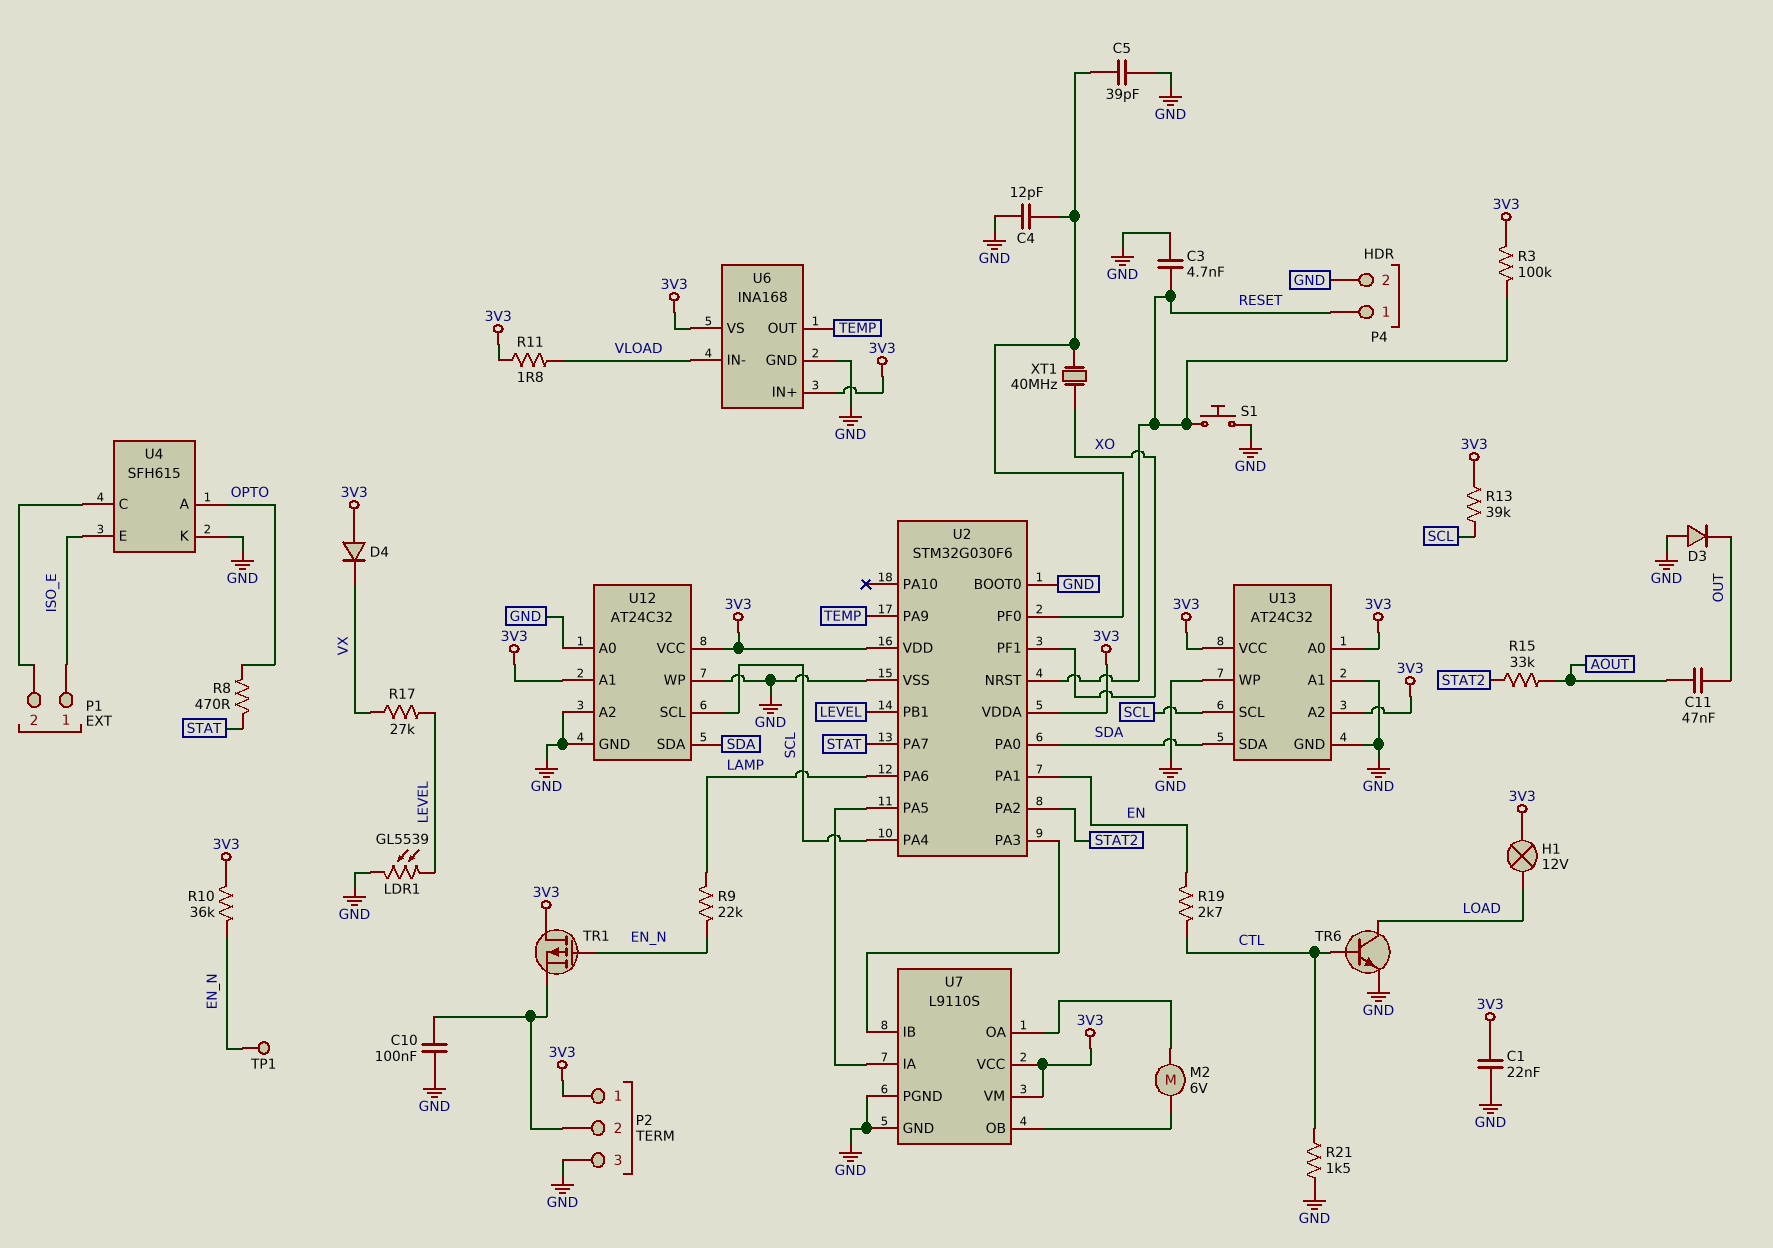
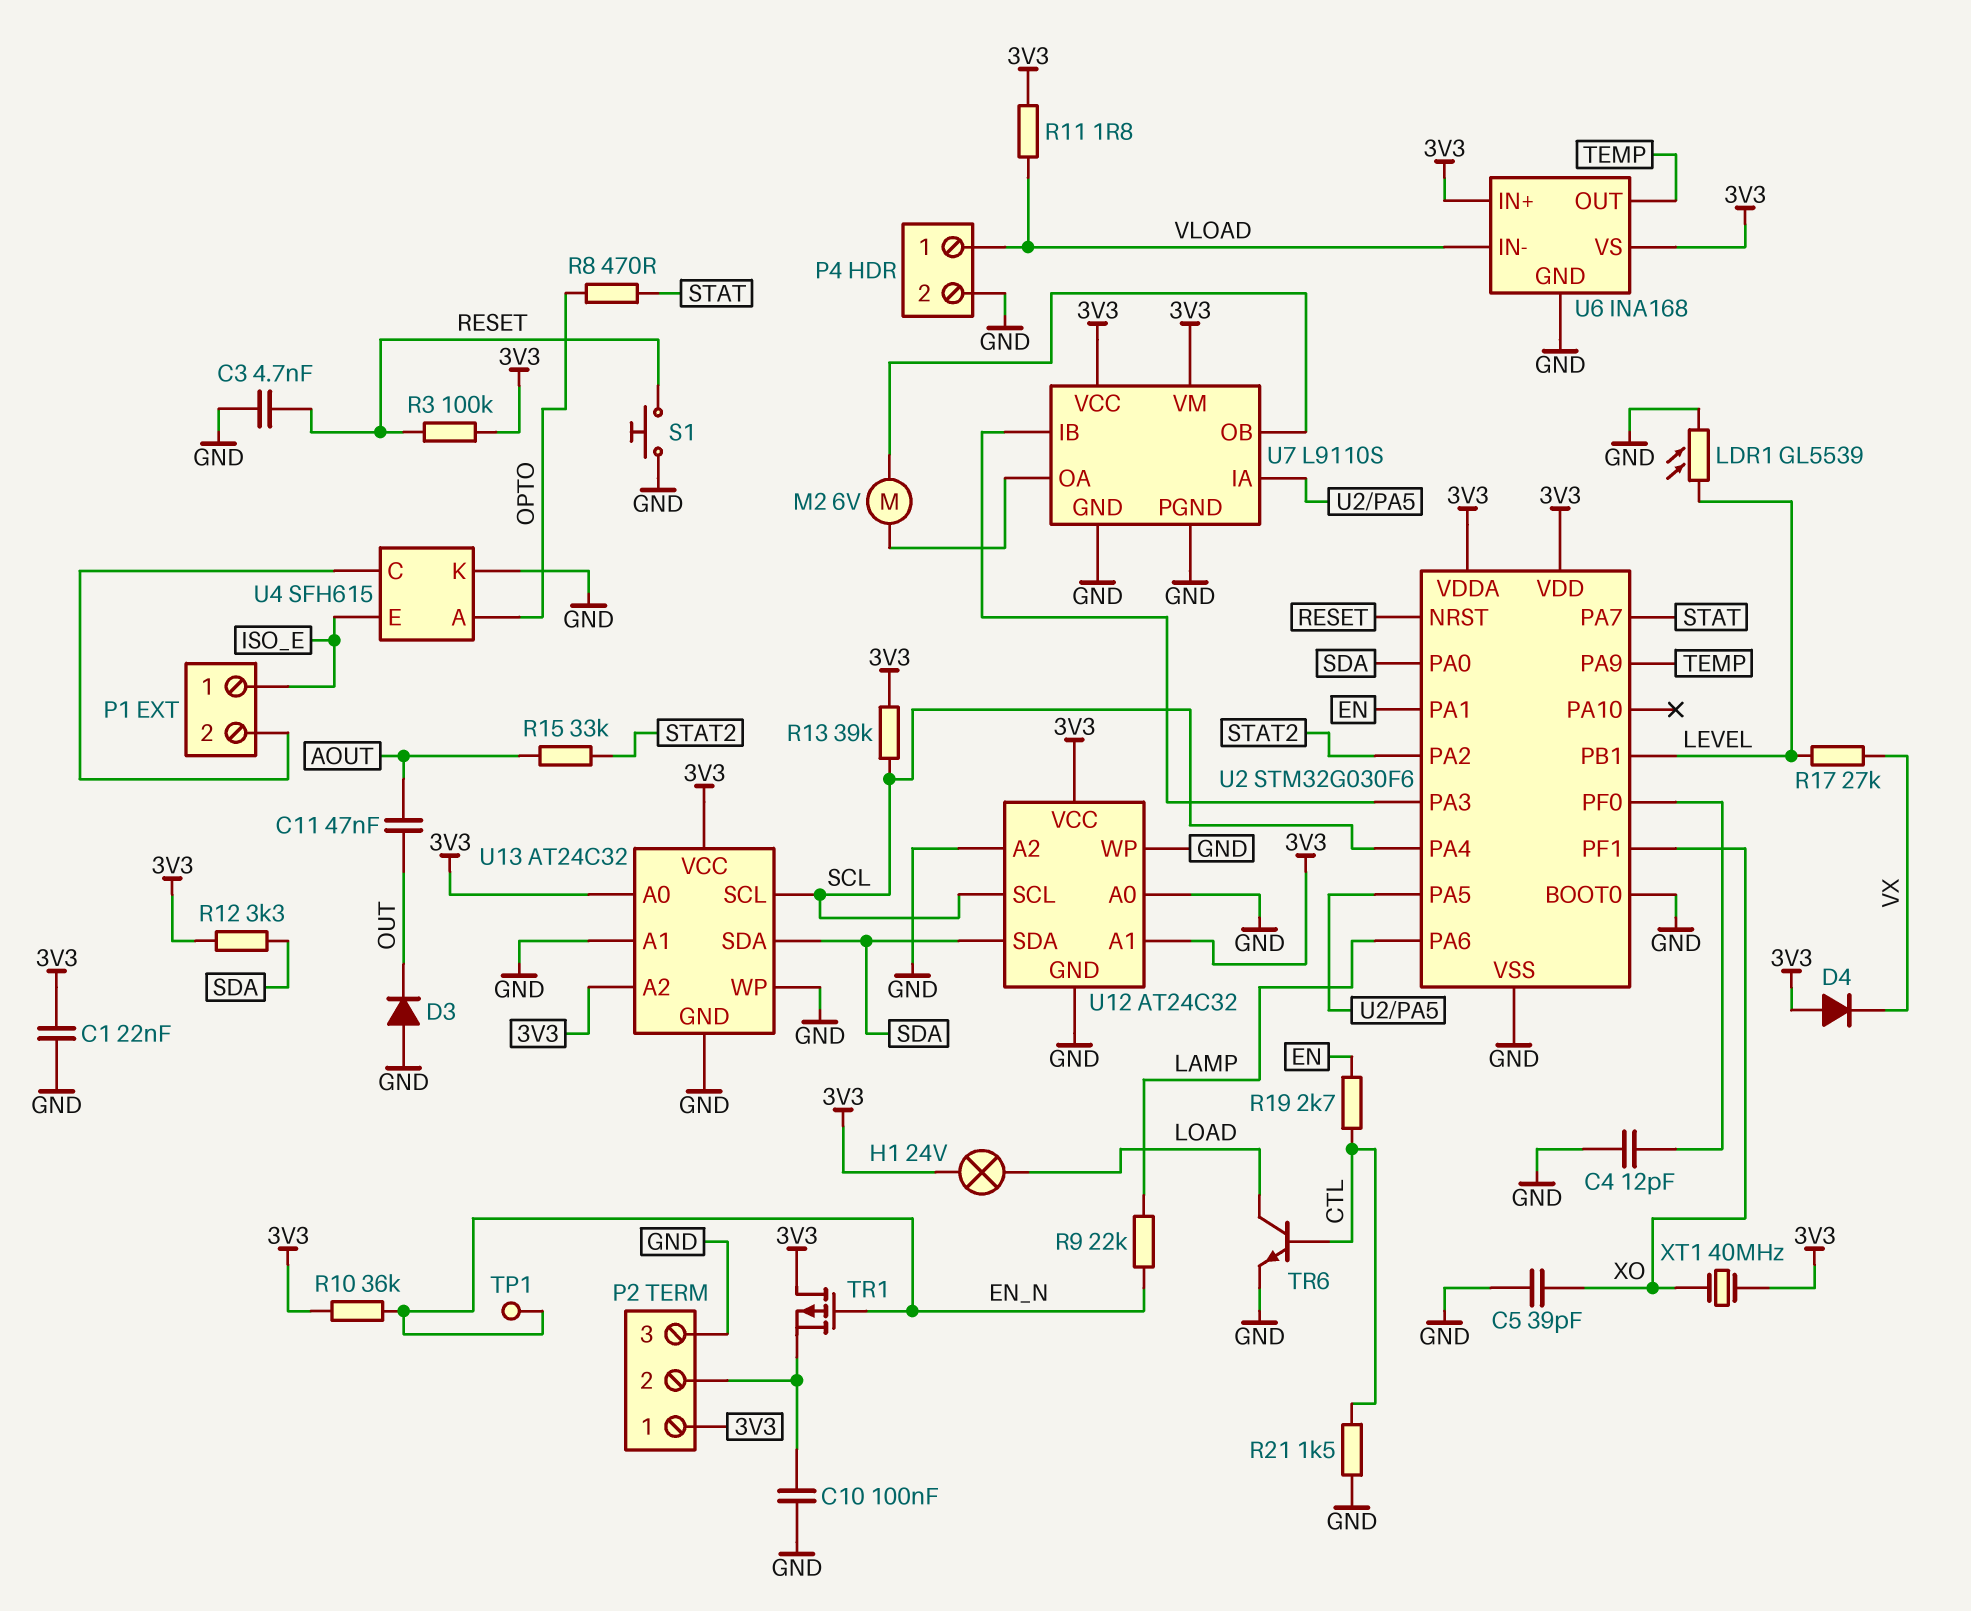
C5: 39pF (GND, U2/PF0) -> 39pF (GND, XO)
H1: lamp 12V (3V3, LOAD) -> lamp 24V (3V3, LOAD)
P4 pin 1: RESET -> VLOAD
R12: none -> 3.3k (3V3, SDA)
XT1: 40MHz (U2/PF0, XO) -> 40MHz (3V3, XO)

